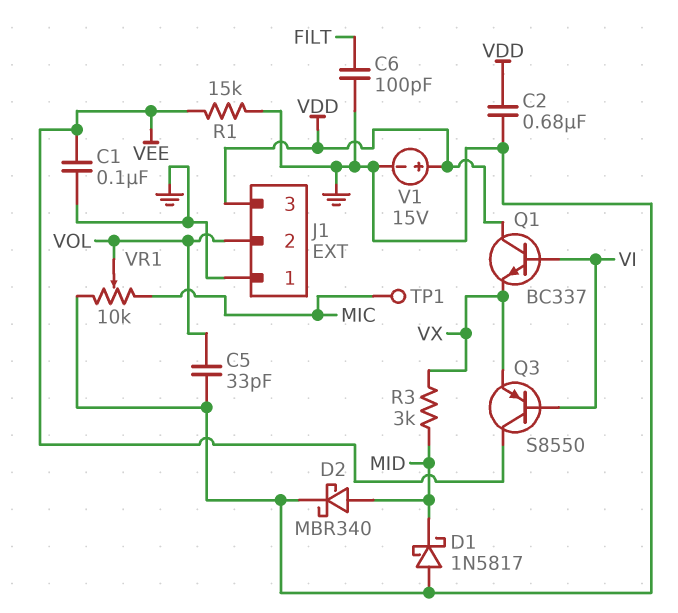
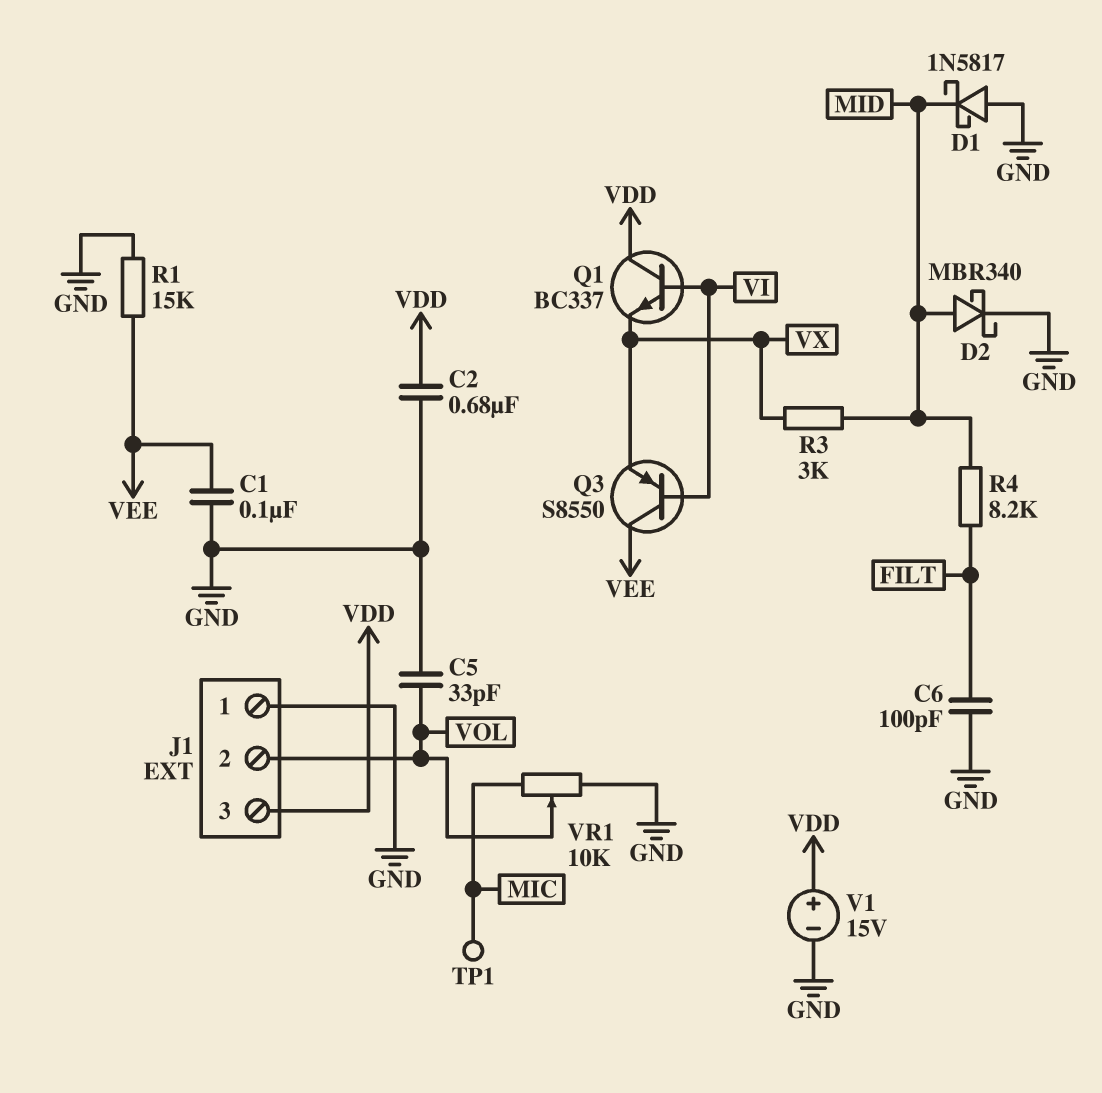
R4: none -> 8.2k (FILT, MID)

